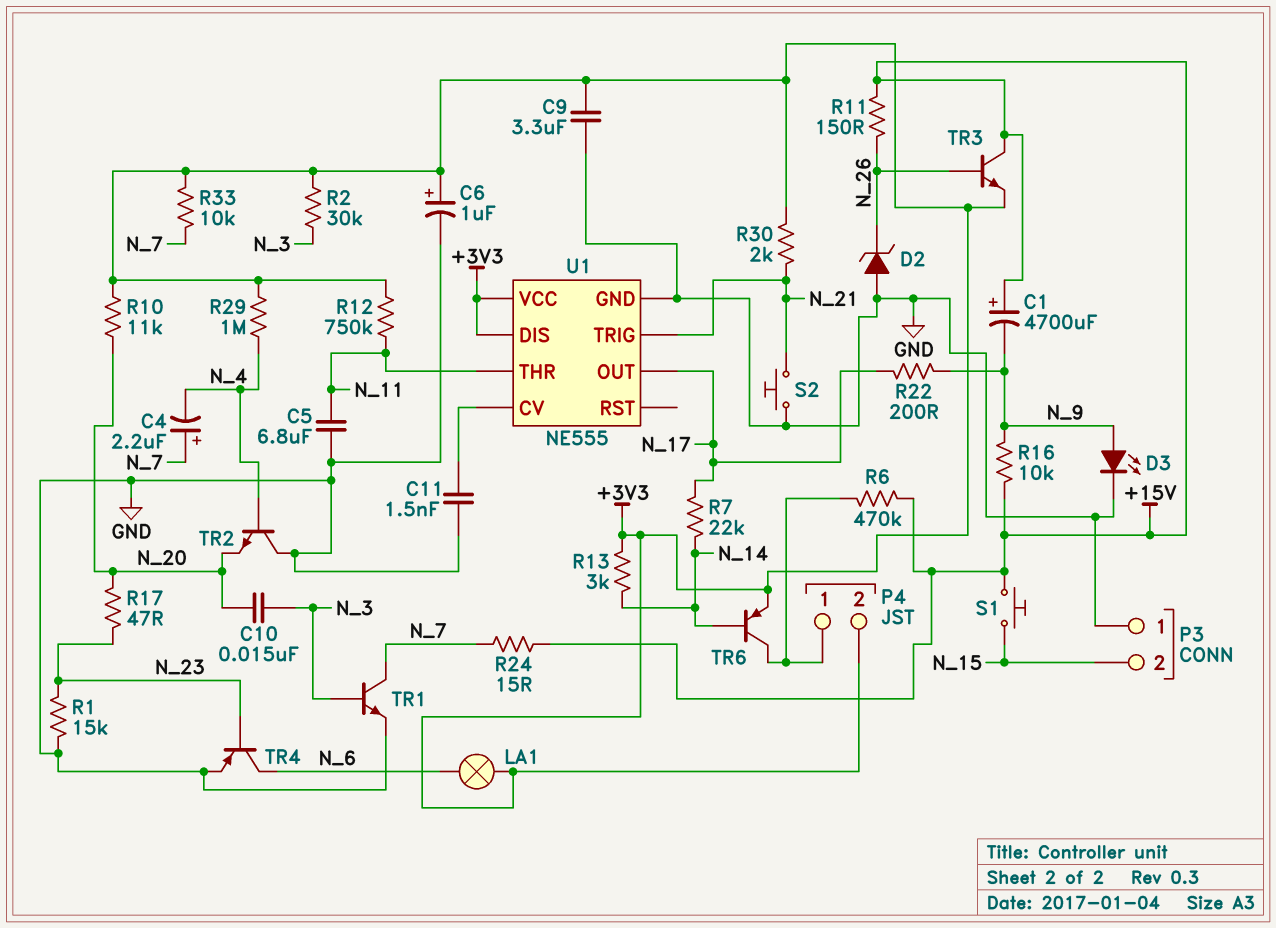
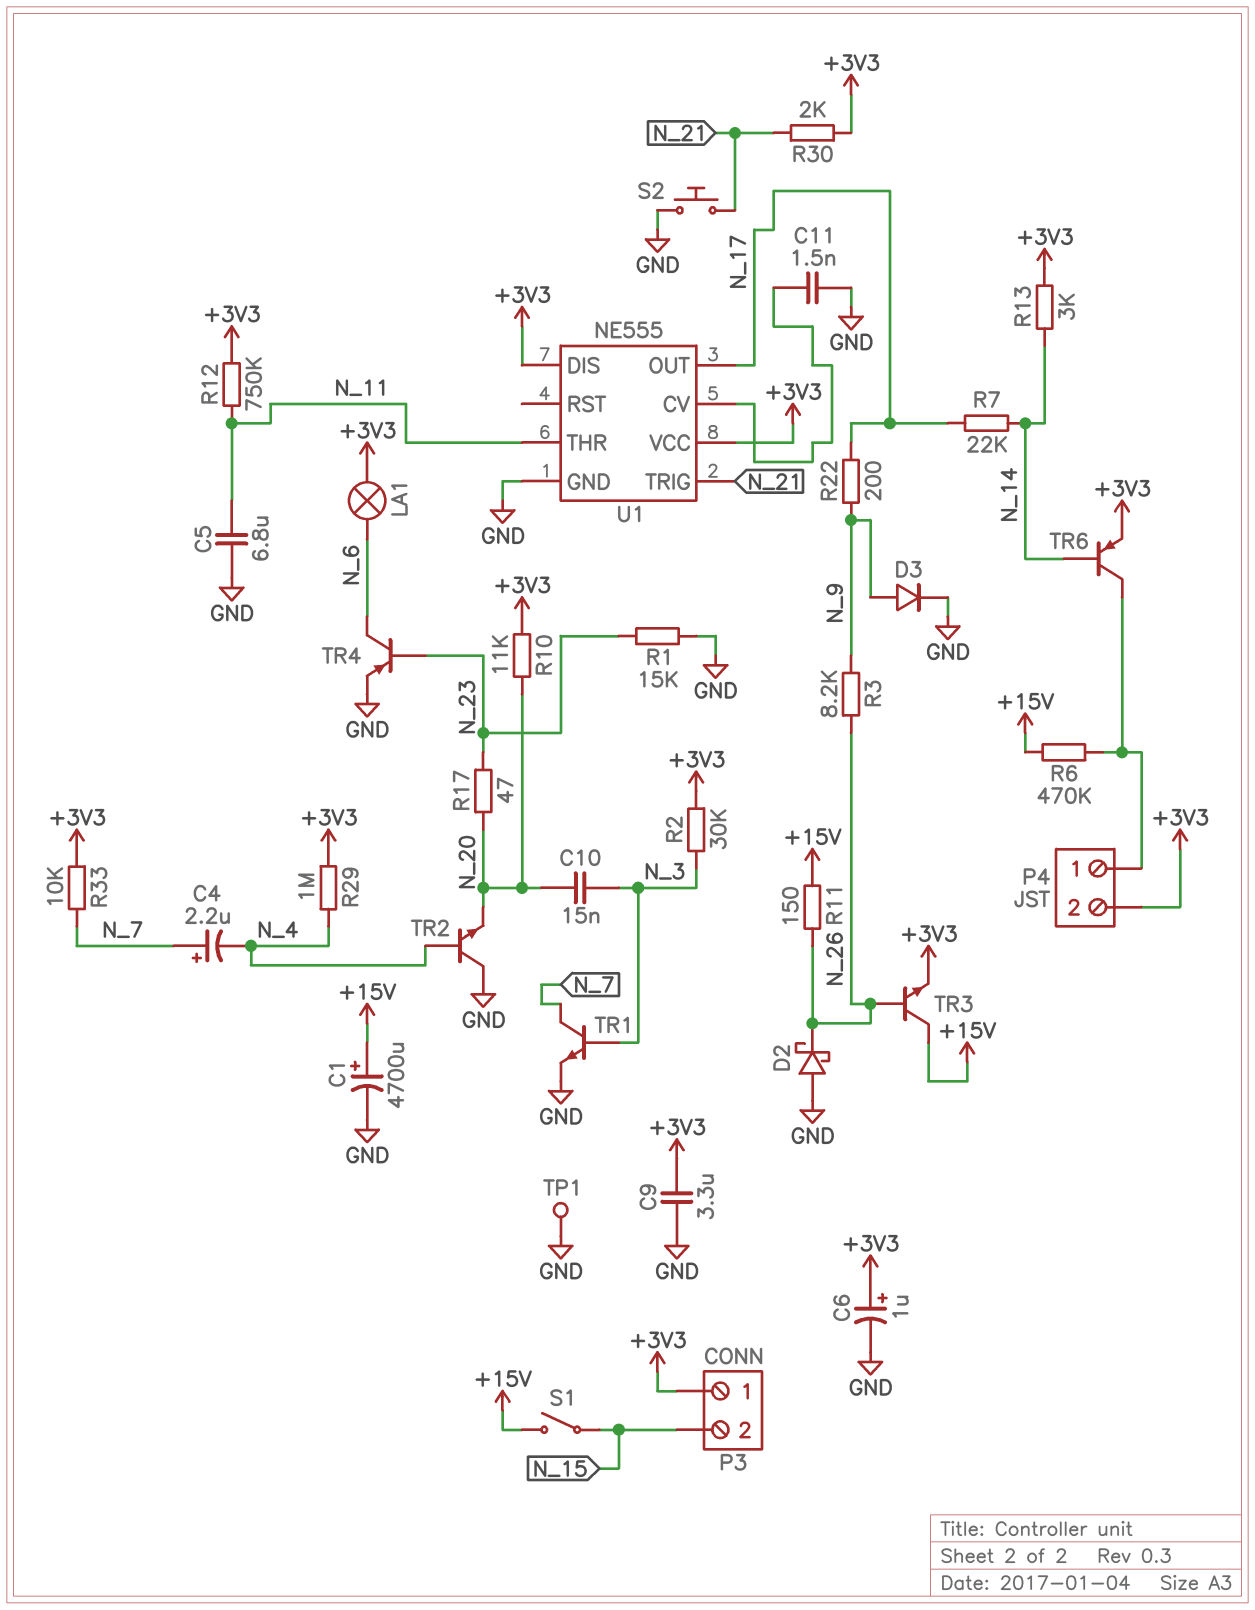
C1: 4700uF (plus +15V, minus N_9) -> 4700uF (plus +15V, minus GND)
D2: zener (A GND, K N_26) -> schottky (A GND, K N_26)
D3: LED (A N_9, K GND) -> diode (A N_9, K GND)
P3 pin 1: GND -> +3V3
R3: none -> 8.2k (N_9, N_26)
R16: 10k (+15V, N_9) -> none
R24: 15 (+15V, N_7) -> none
S1: button (+15V, N_15) -> switch (+15V, N_15)
TP1: none -> test point (GND)

